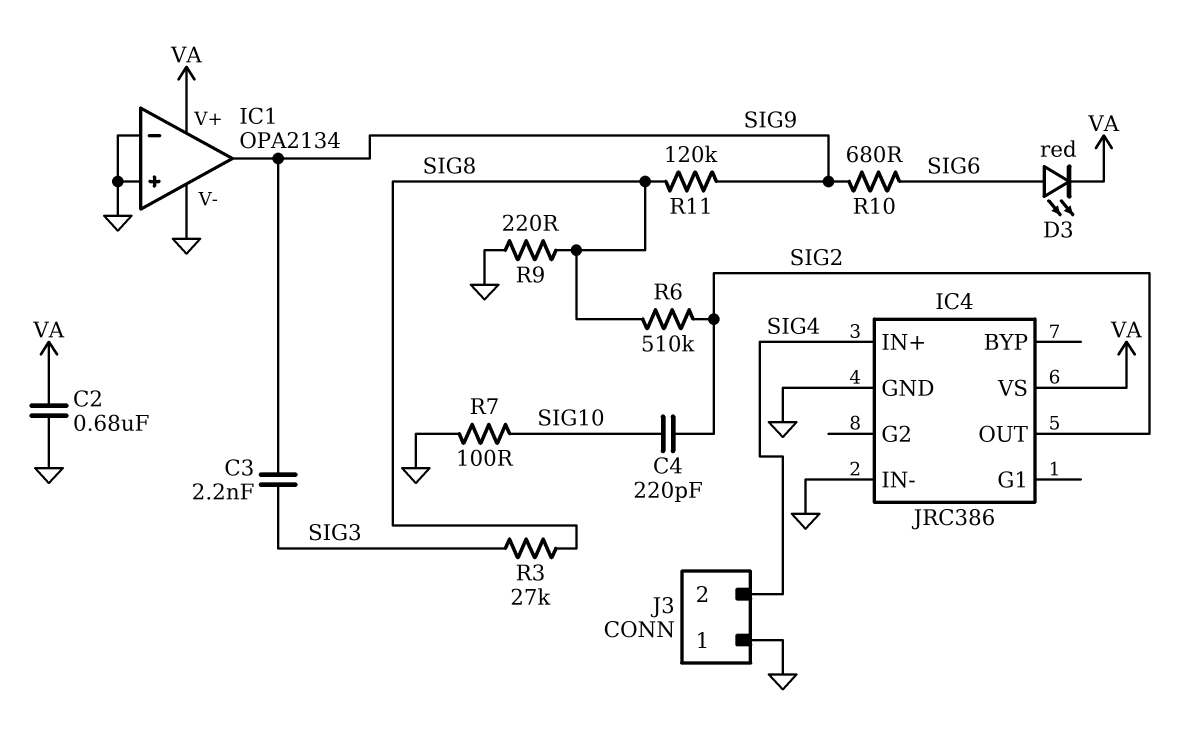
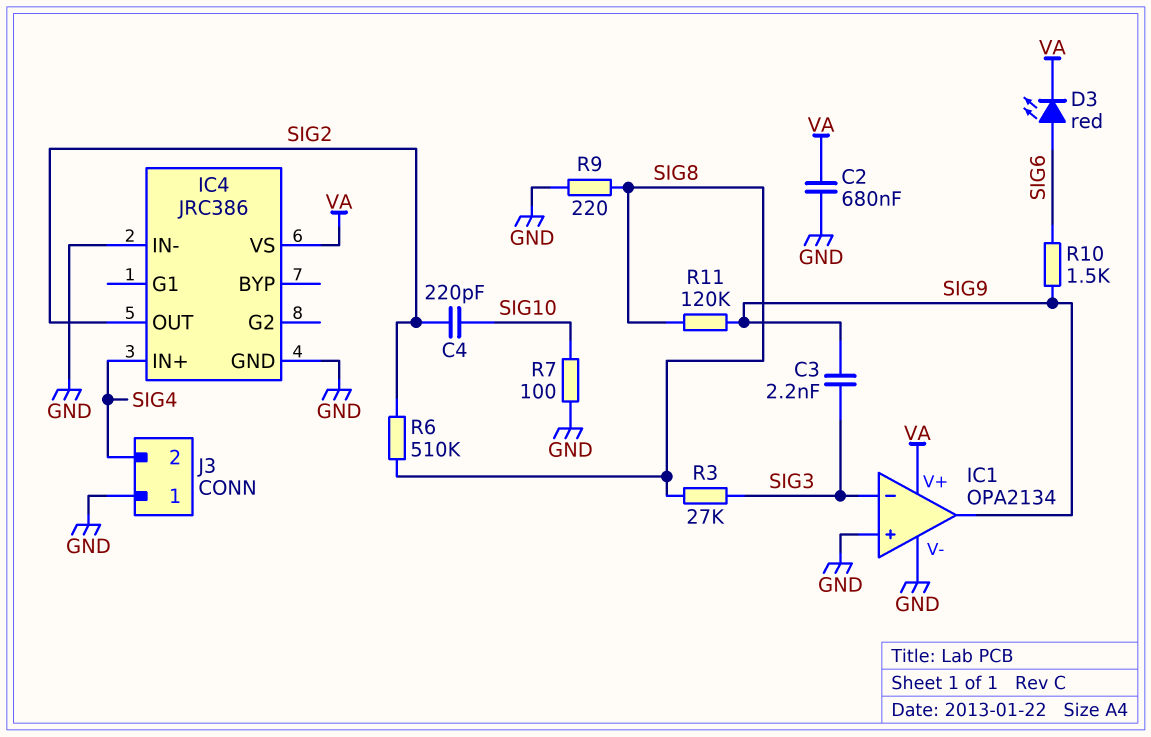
IC1 pin in-: GND -> SIG3
R10: 680 (SIG6, SIG9) -> 1.5k (SIG6, SIG9)

